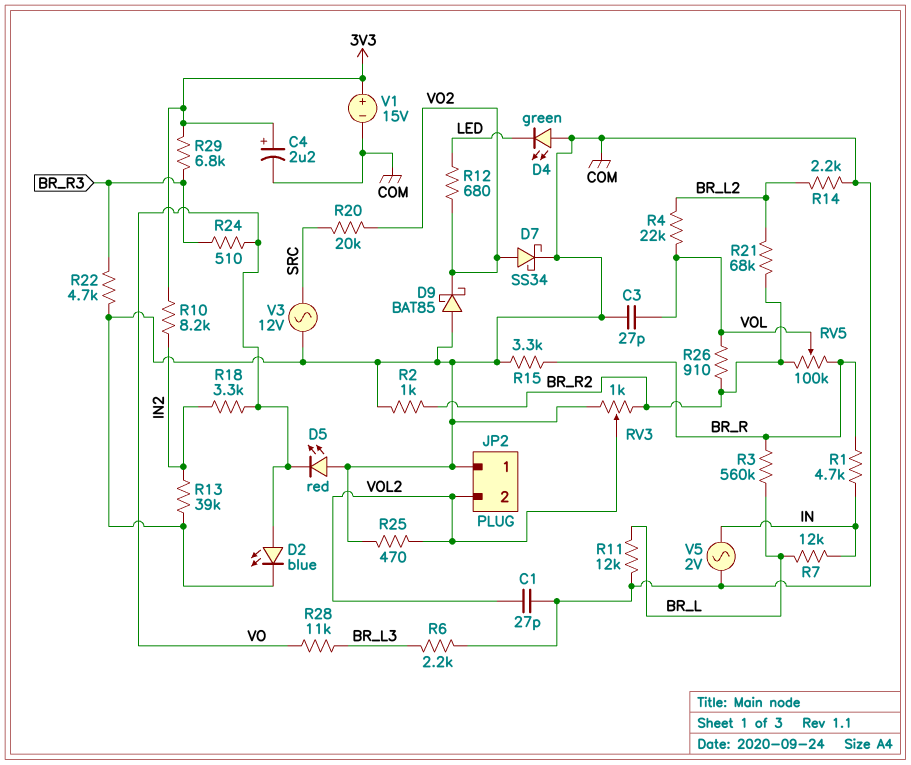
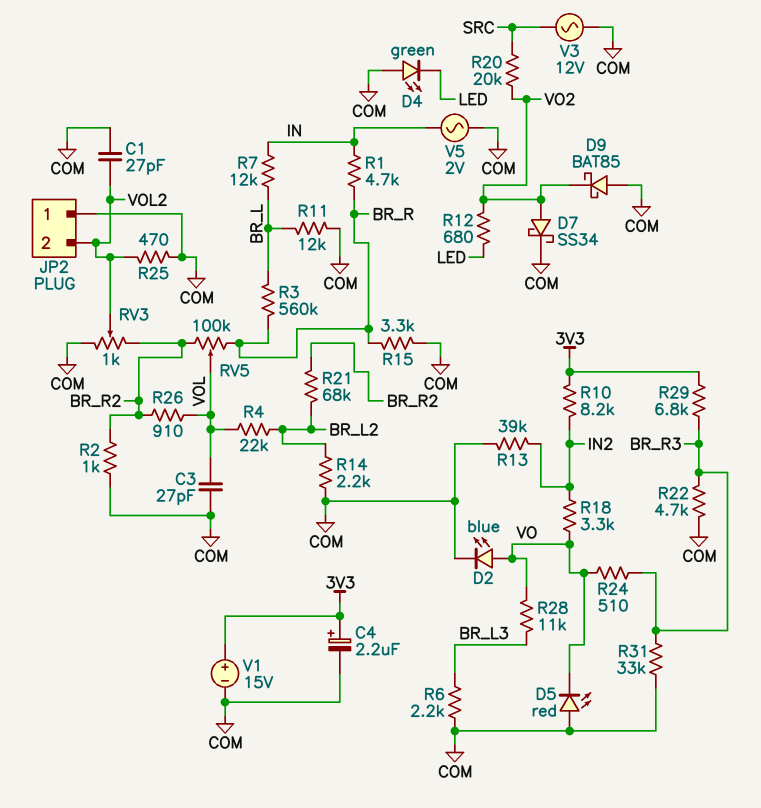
R31: none -> 33k (BR_R3, COM)

